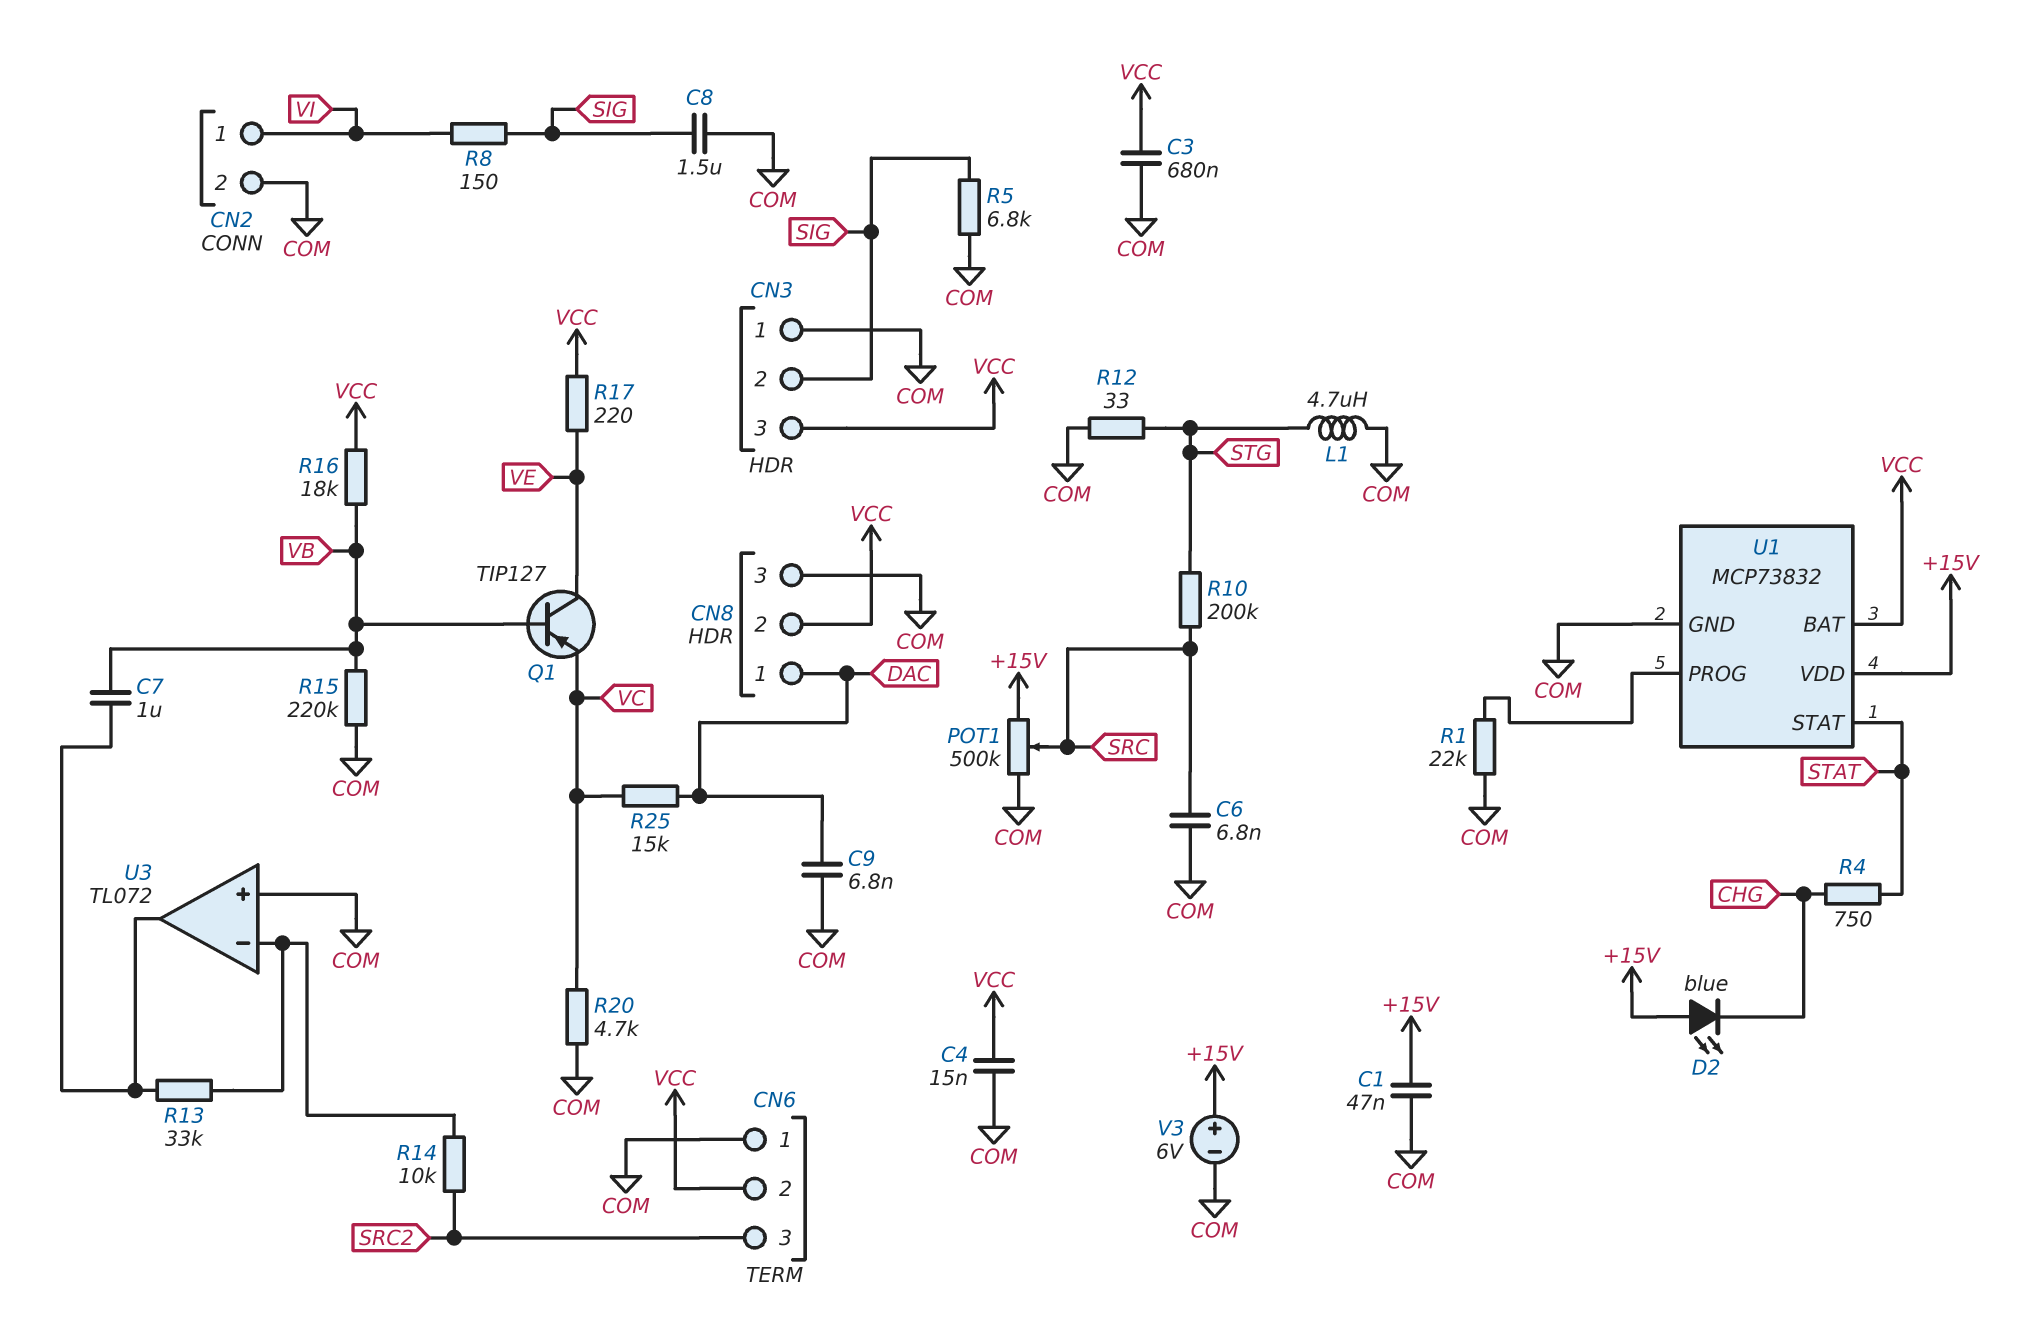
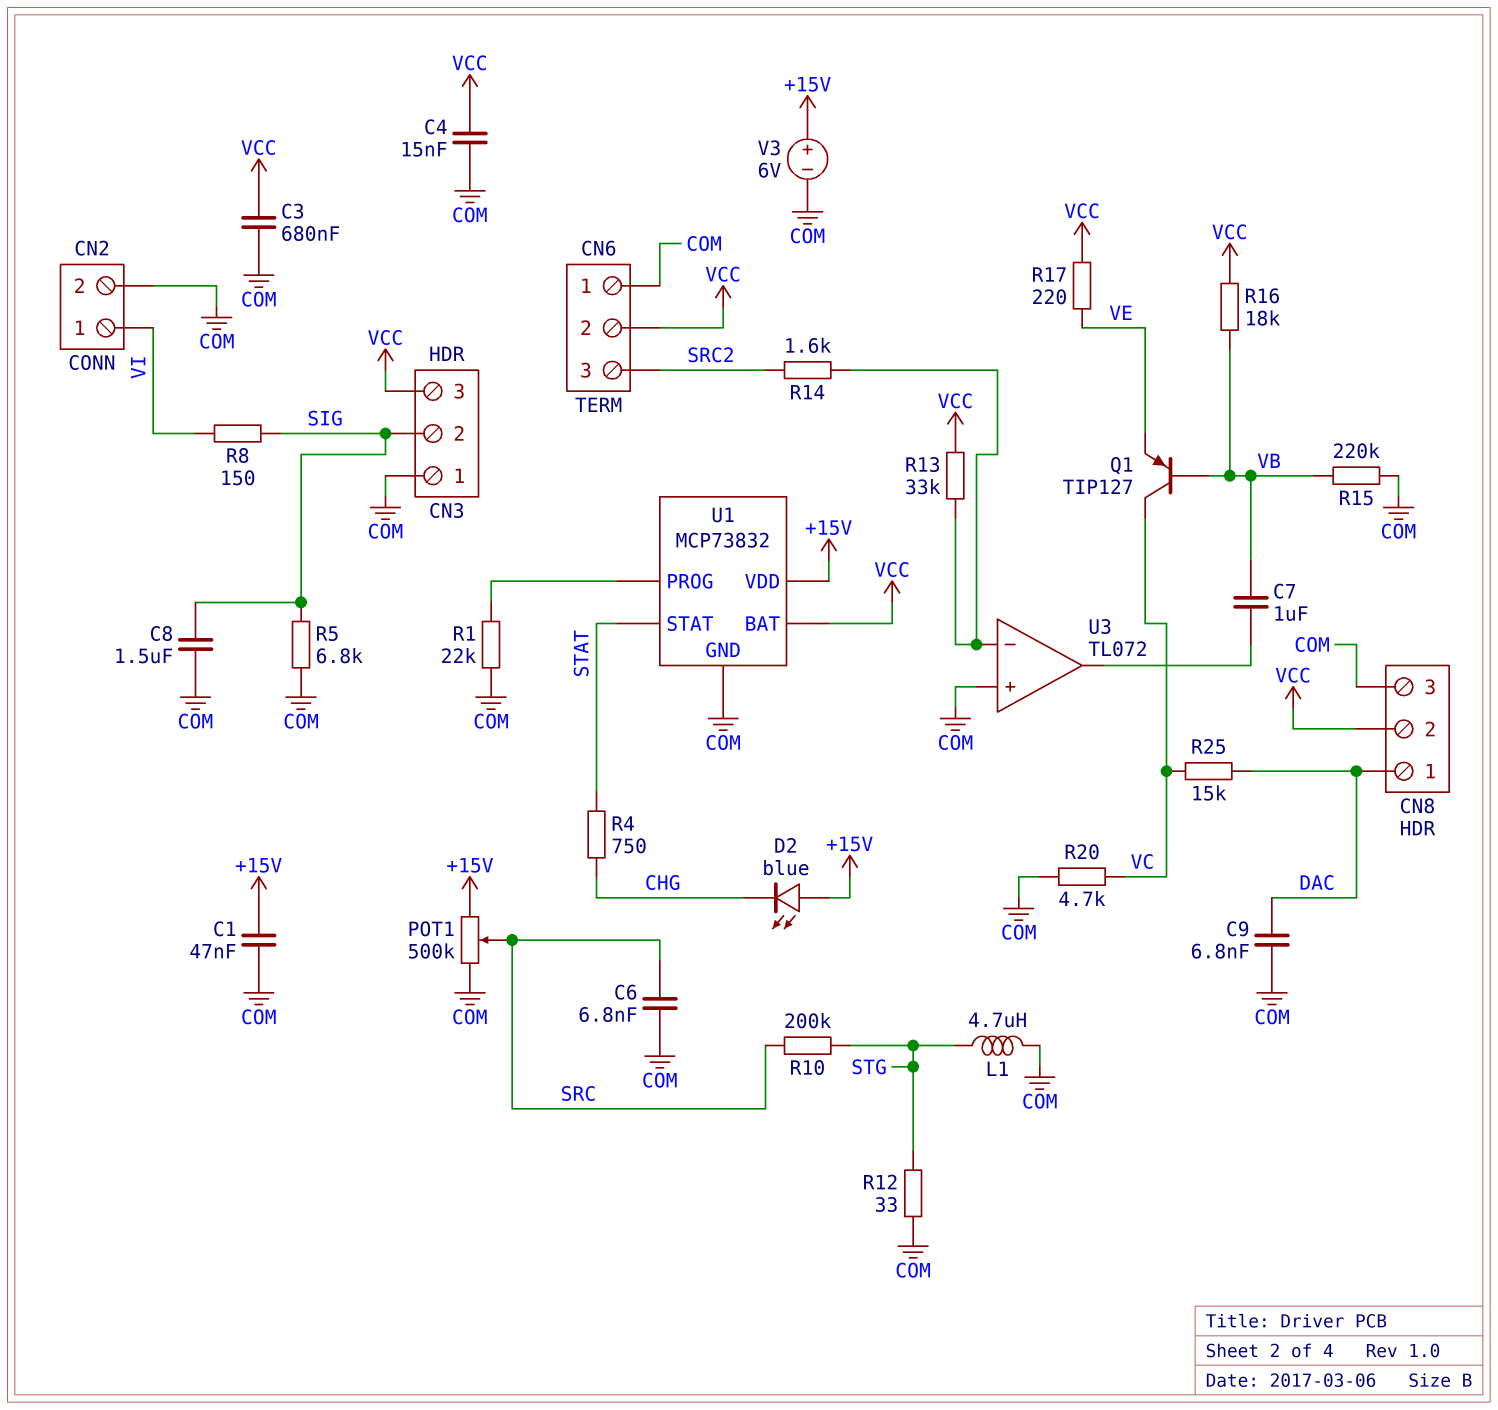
Q1: PNP TIP127 (B VB, C VE, E VC) -> PNP TIP127 (B VB, C VC, E VE)
R13: 33k (U3/in-, U3/out) -> 33k (U3/in-, VCC)
R14: 10k (SRC2, U3/in-) -> 1.6k (SRC2, U3/in-)

